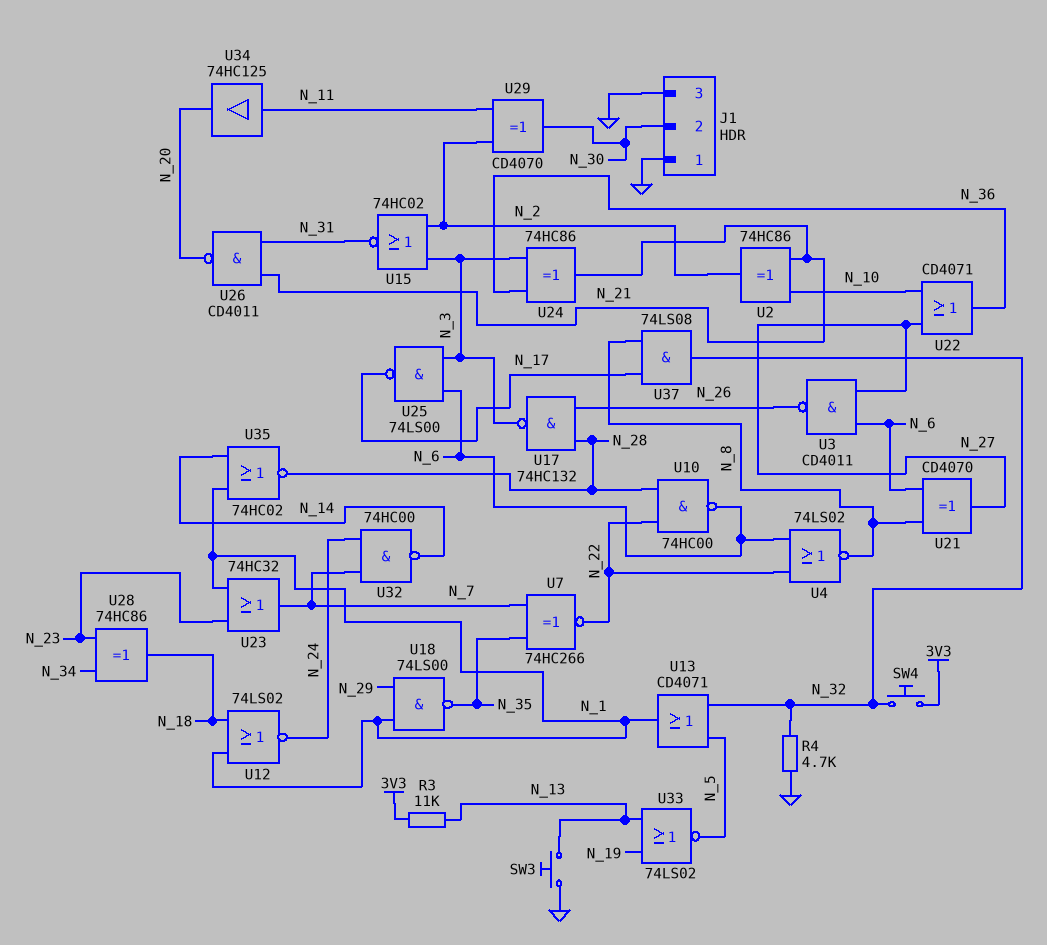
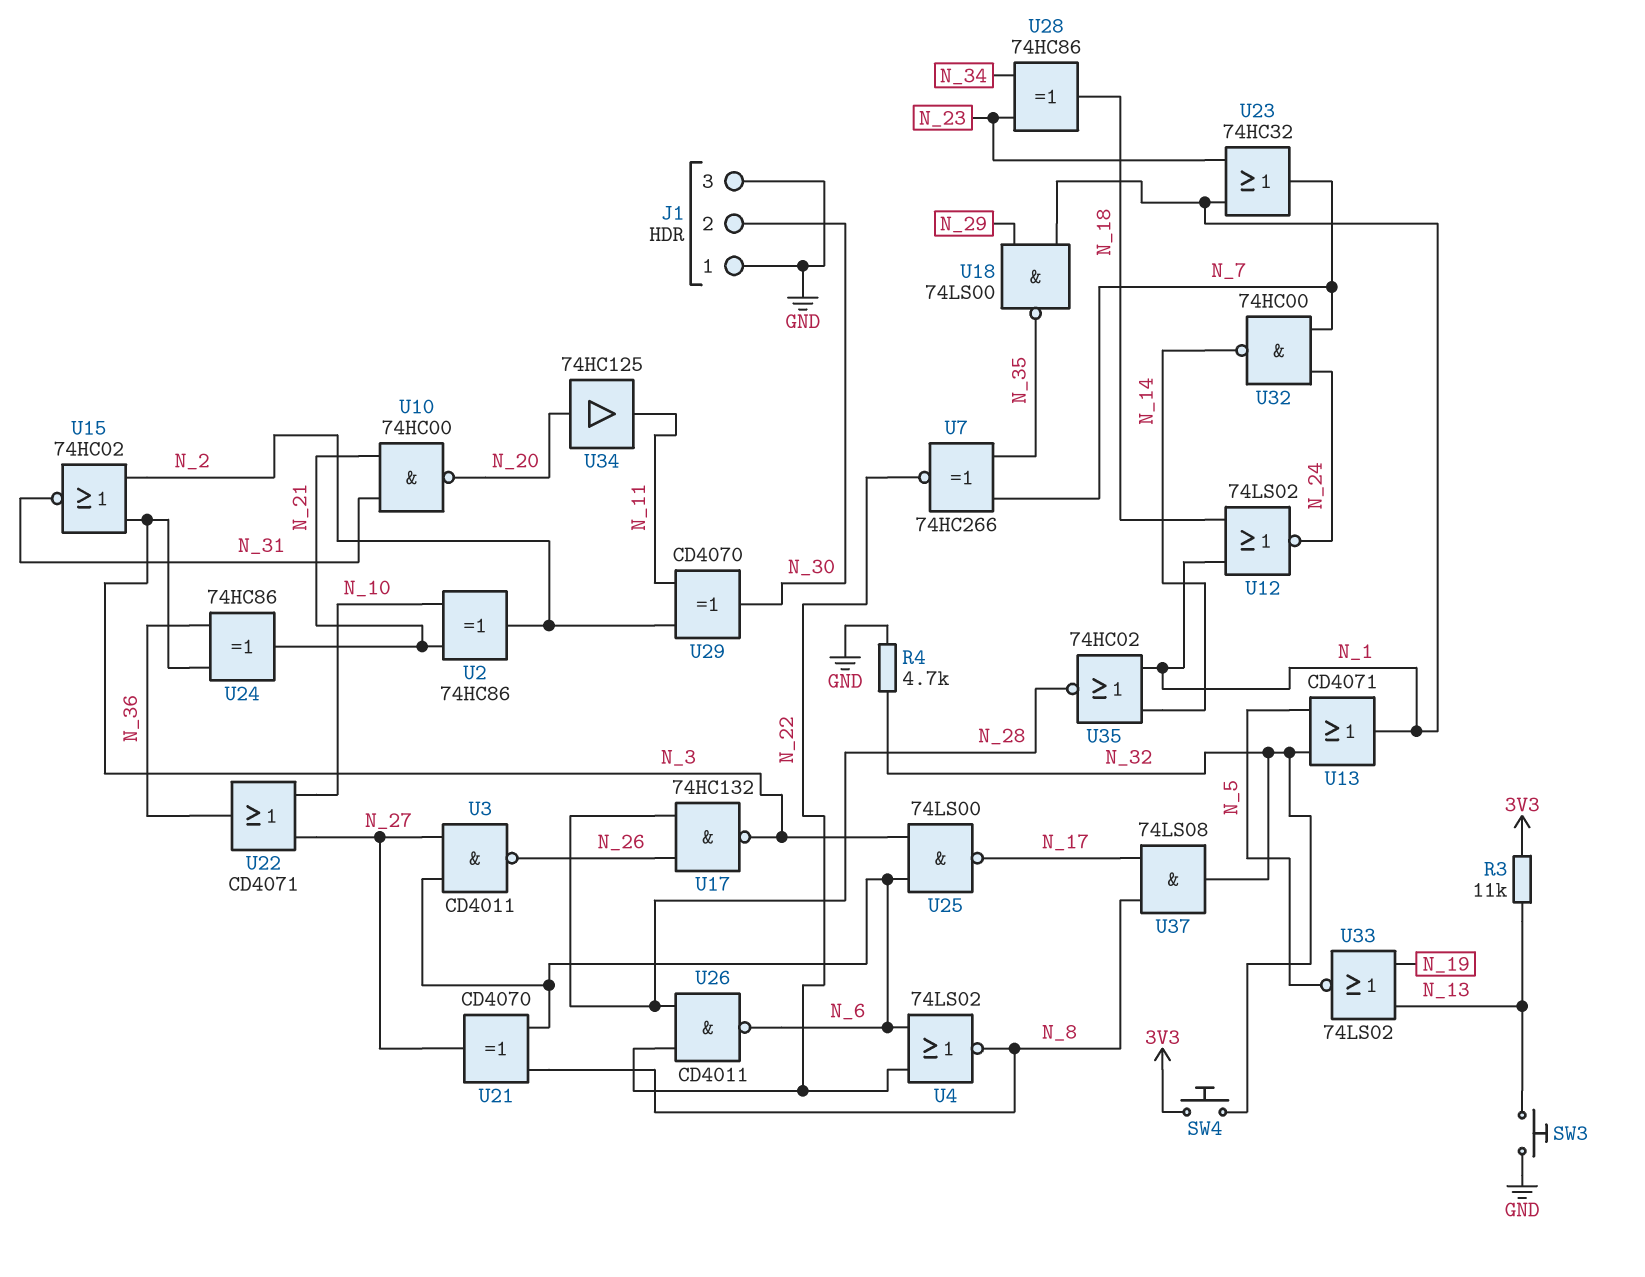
U10: NAND 74HC00 (in N_22, in N_28, out N_6) -> NAND 74HC00 (in N_21, in N_31, out N_20)
U26: NAND CD4011 (in N_21, in N_31, out N_20) -> NAND CD4011 (in N_22, in N_28, out N_6)
U34: buffer 74HC125 (in N_11, out N_20) -> buffer 74HC125 (in N_20, out N_11)

